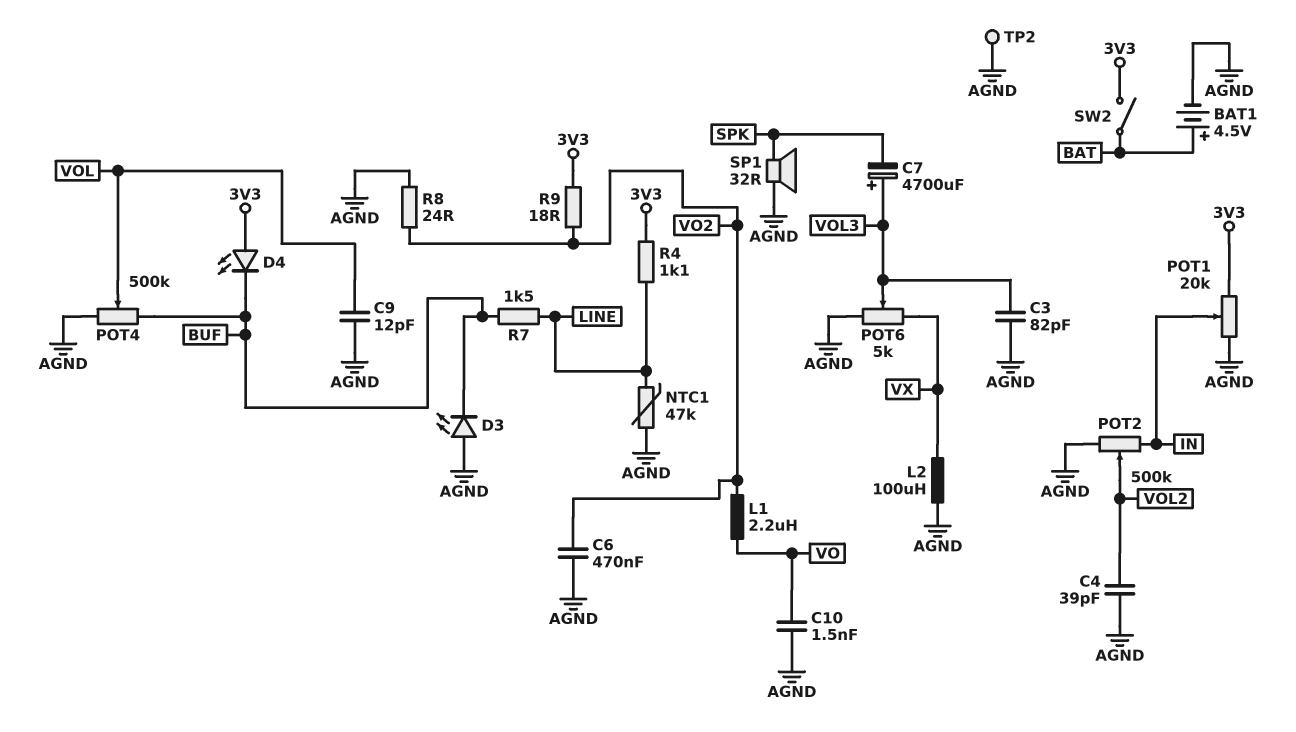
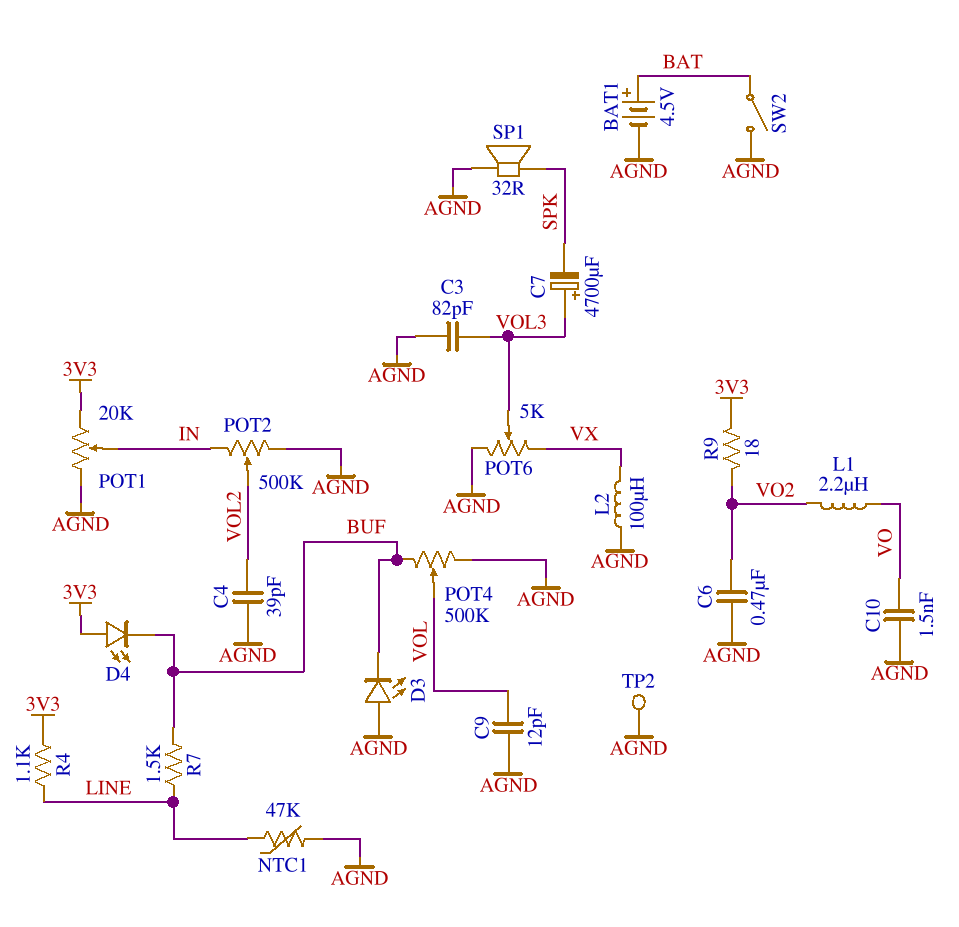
R8: 24 (AGND, VO2) -> none
SW2: switch (3V3, BAT) -> switch (AGND, BAT)

